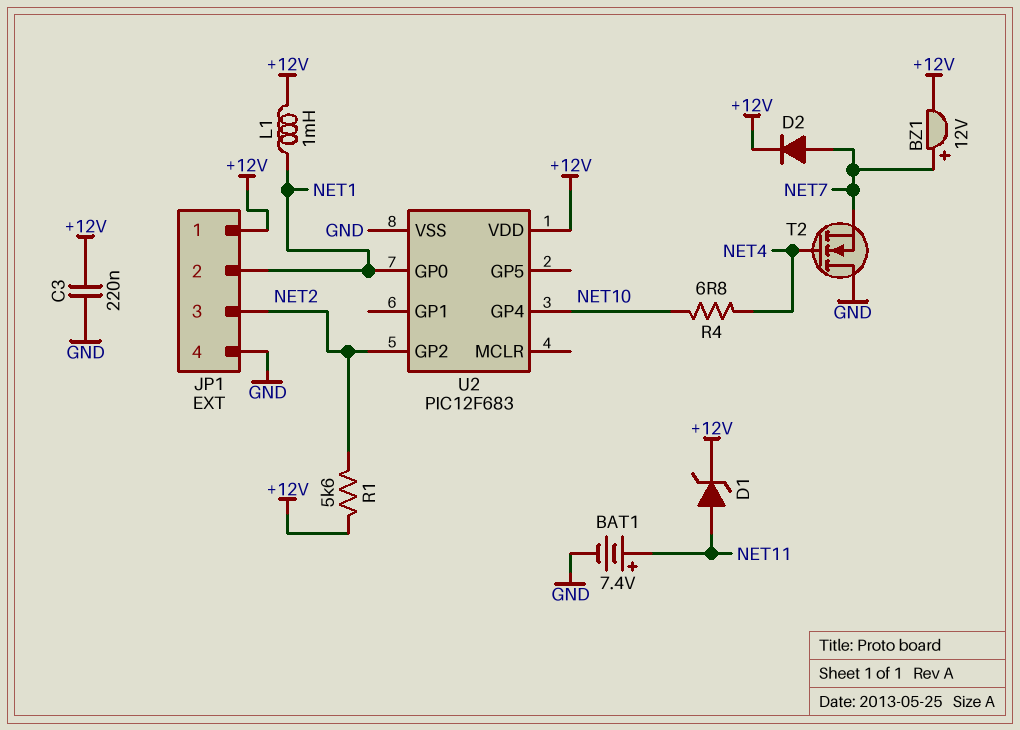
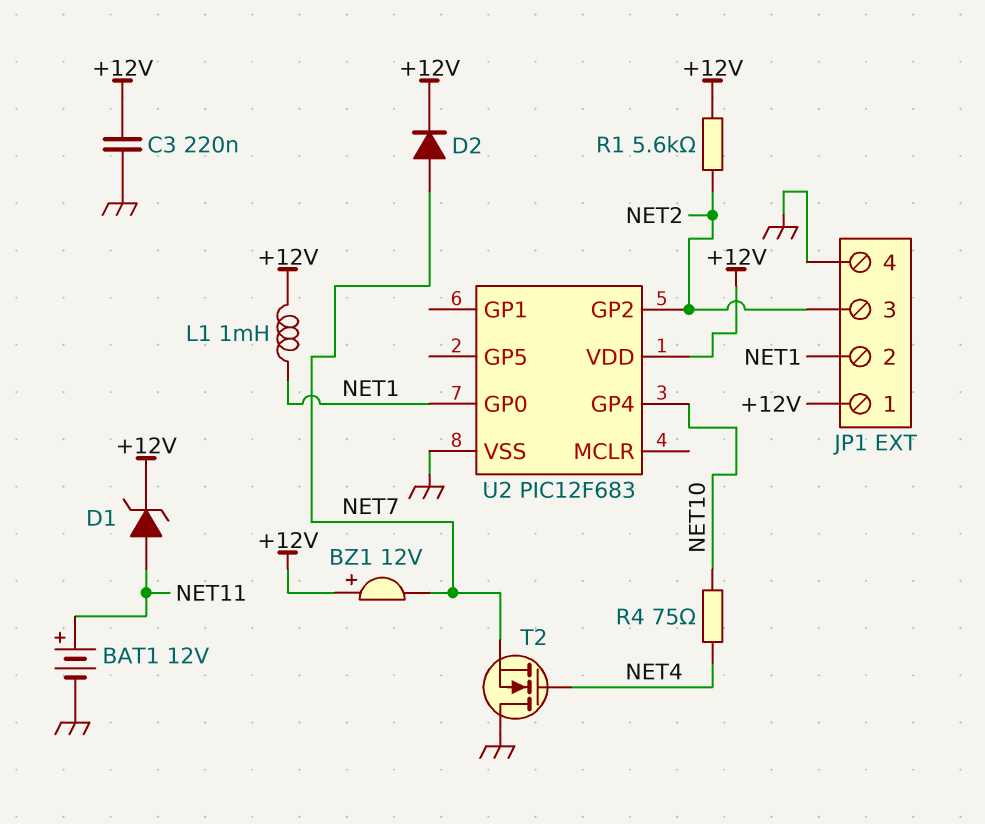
BAT1: 7.4V (plus NET11, minus GND) -> 12V (plus NET11, minus GND)
BZ1: buzzer 12V (plus NET7, minus +12V) -> buzzer 12V (plus +12V, minus NET7)
R4: 6.8 (NET4, NET10) -> 75 (NET4, NET10)

